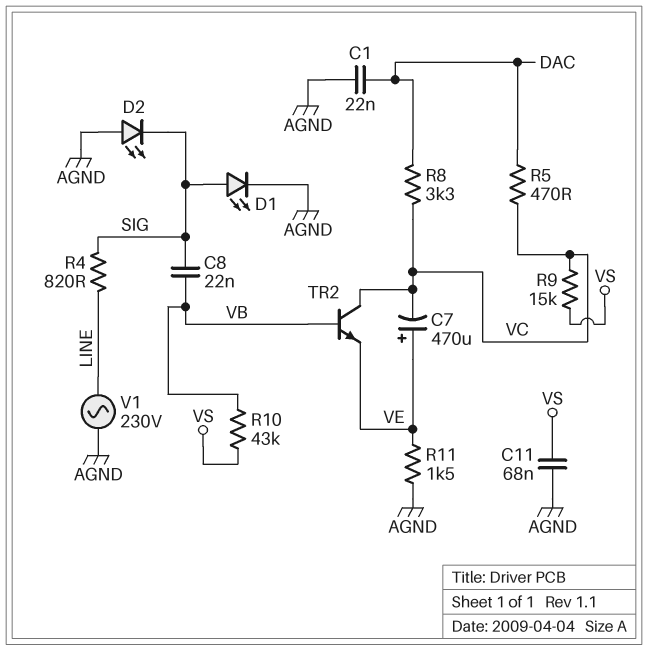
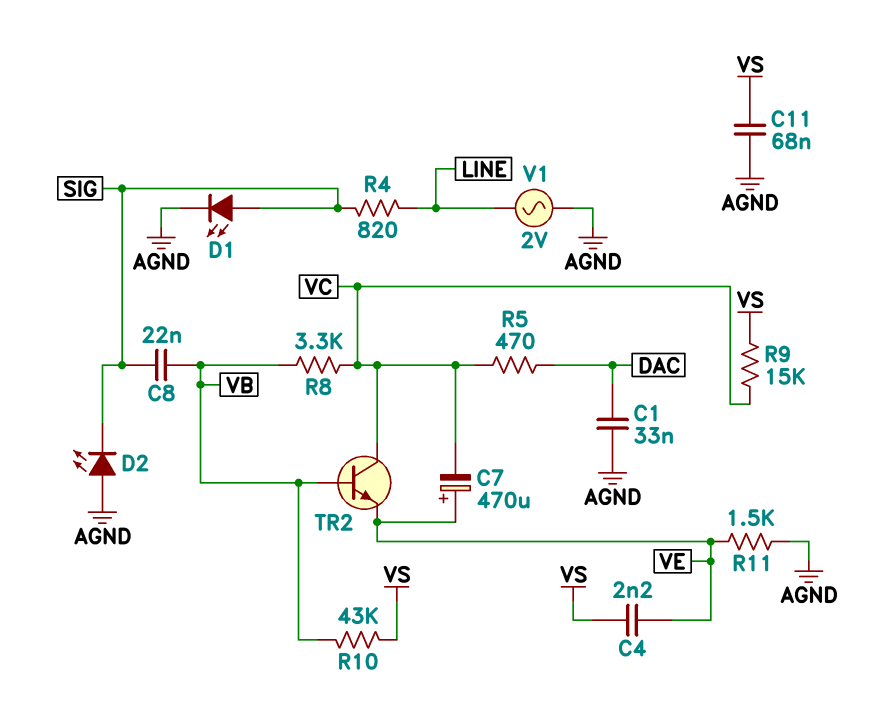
C1: 22nF (AGND, DAC) -> 33nF (AGND, DAC)
C4: none -> 2.2nF (VE, VS)
R8: 3.3k (DAC, VC) -> 3.3k (VB, VC)
V1: AC 230V (AGND, LINE) -> AC 2V (AGND, LINE)

